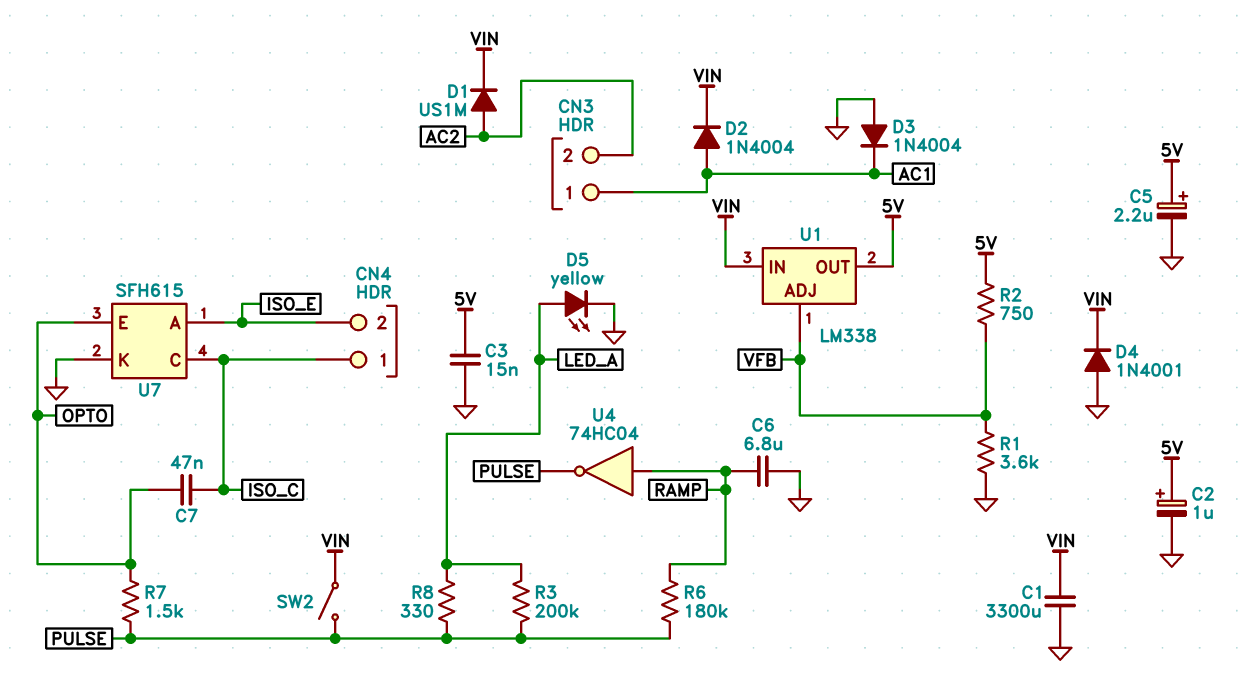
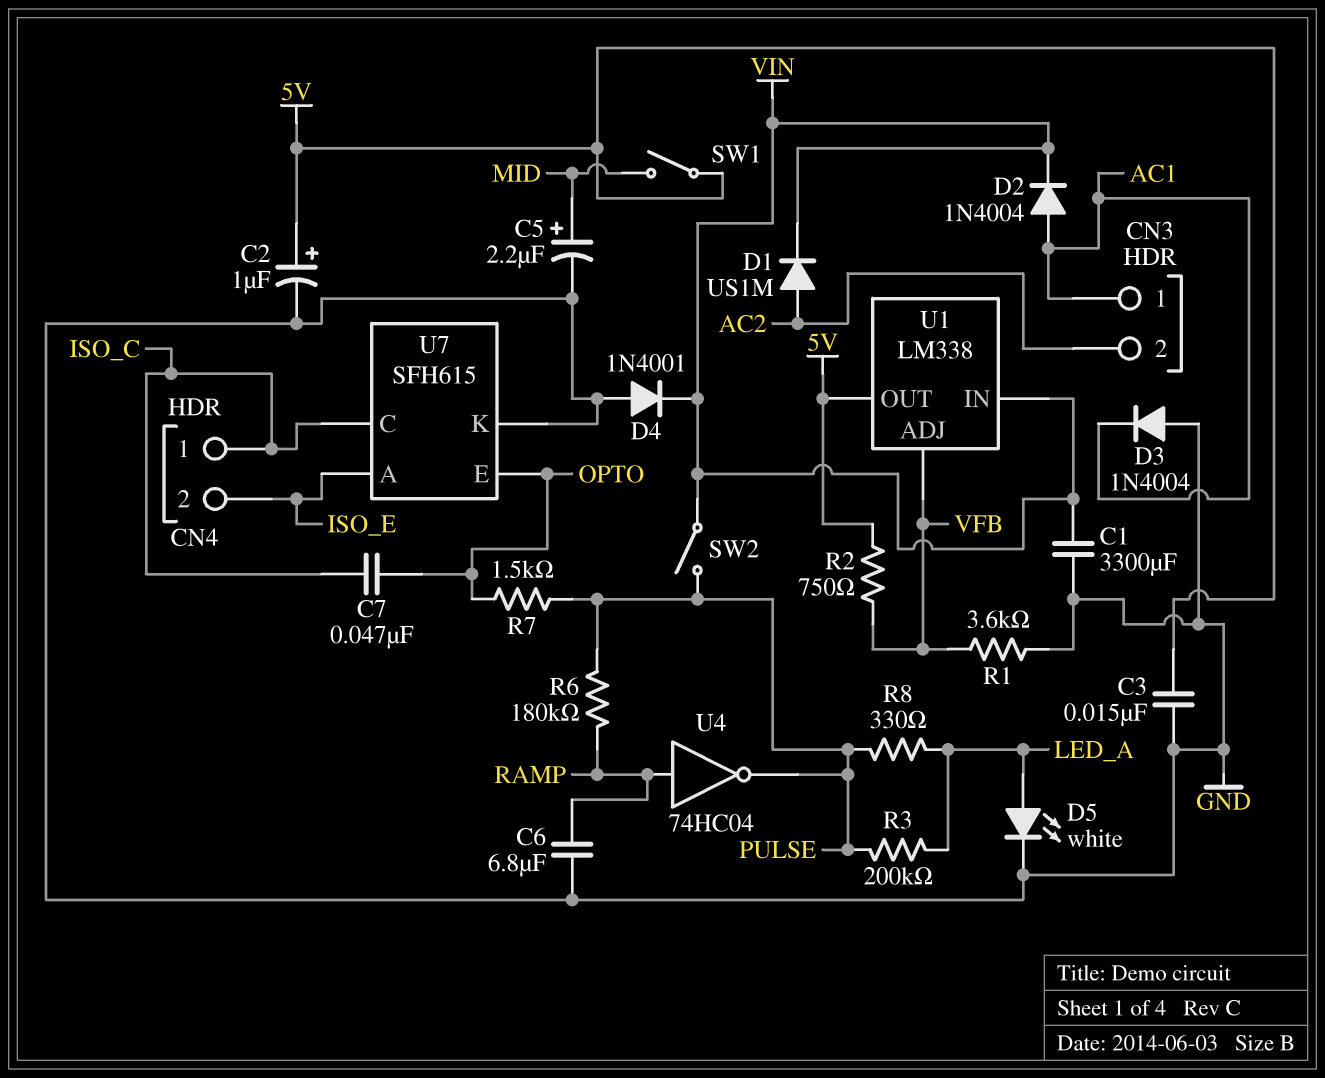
C5: 2.2uF (plus 5V, minus GND) -> 2.2uF (plus MID, minus GND)
D5: LED yellow (A LED_A, K GND) -> LED white (A LED_A, K GND)
SW1: none -> switch (5V, MID)

